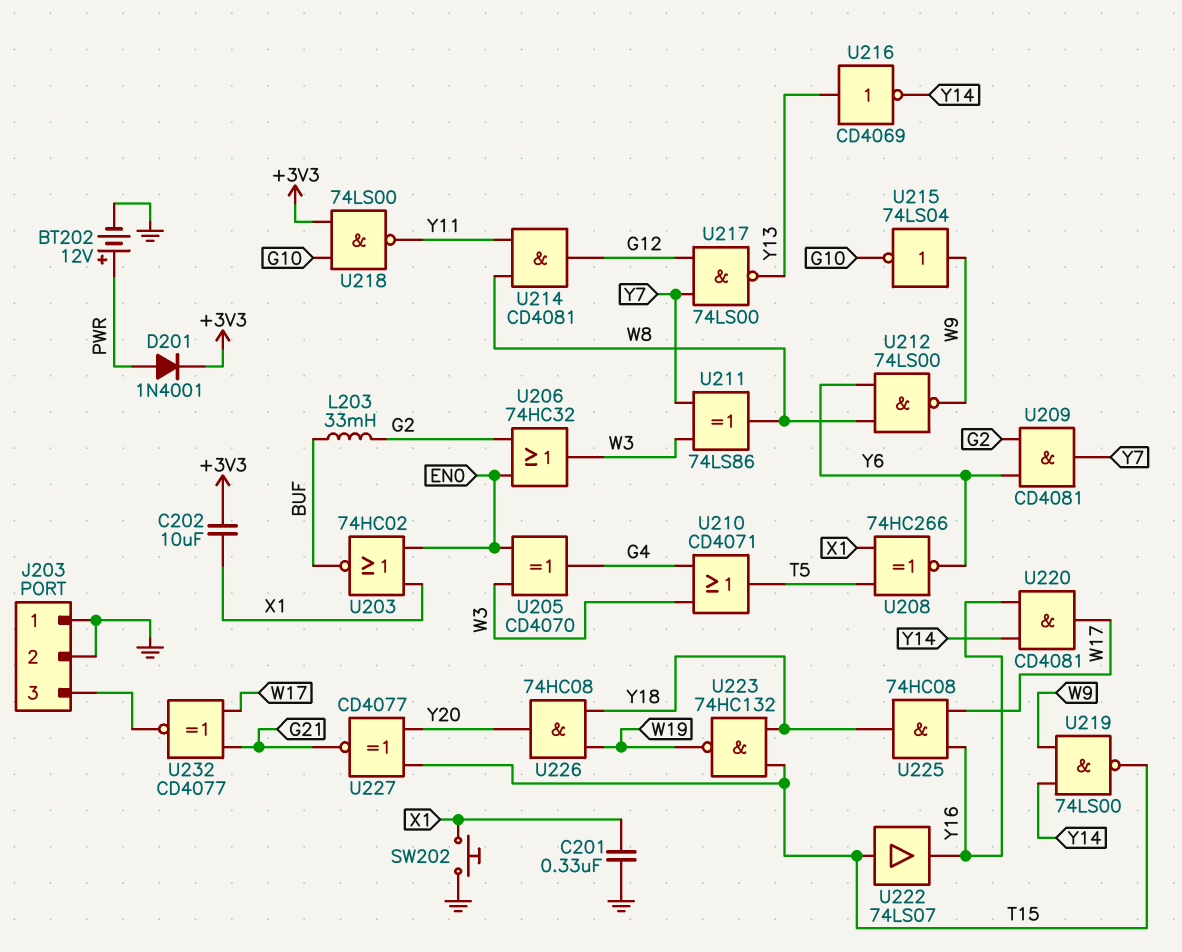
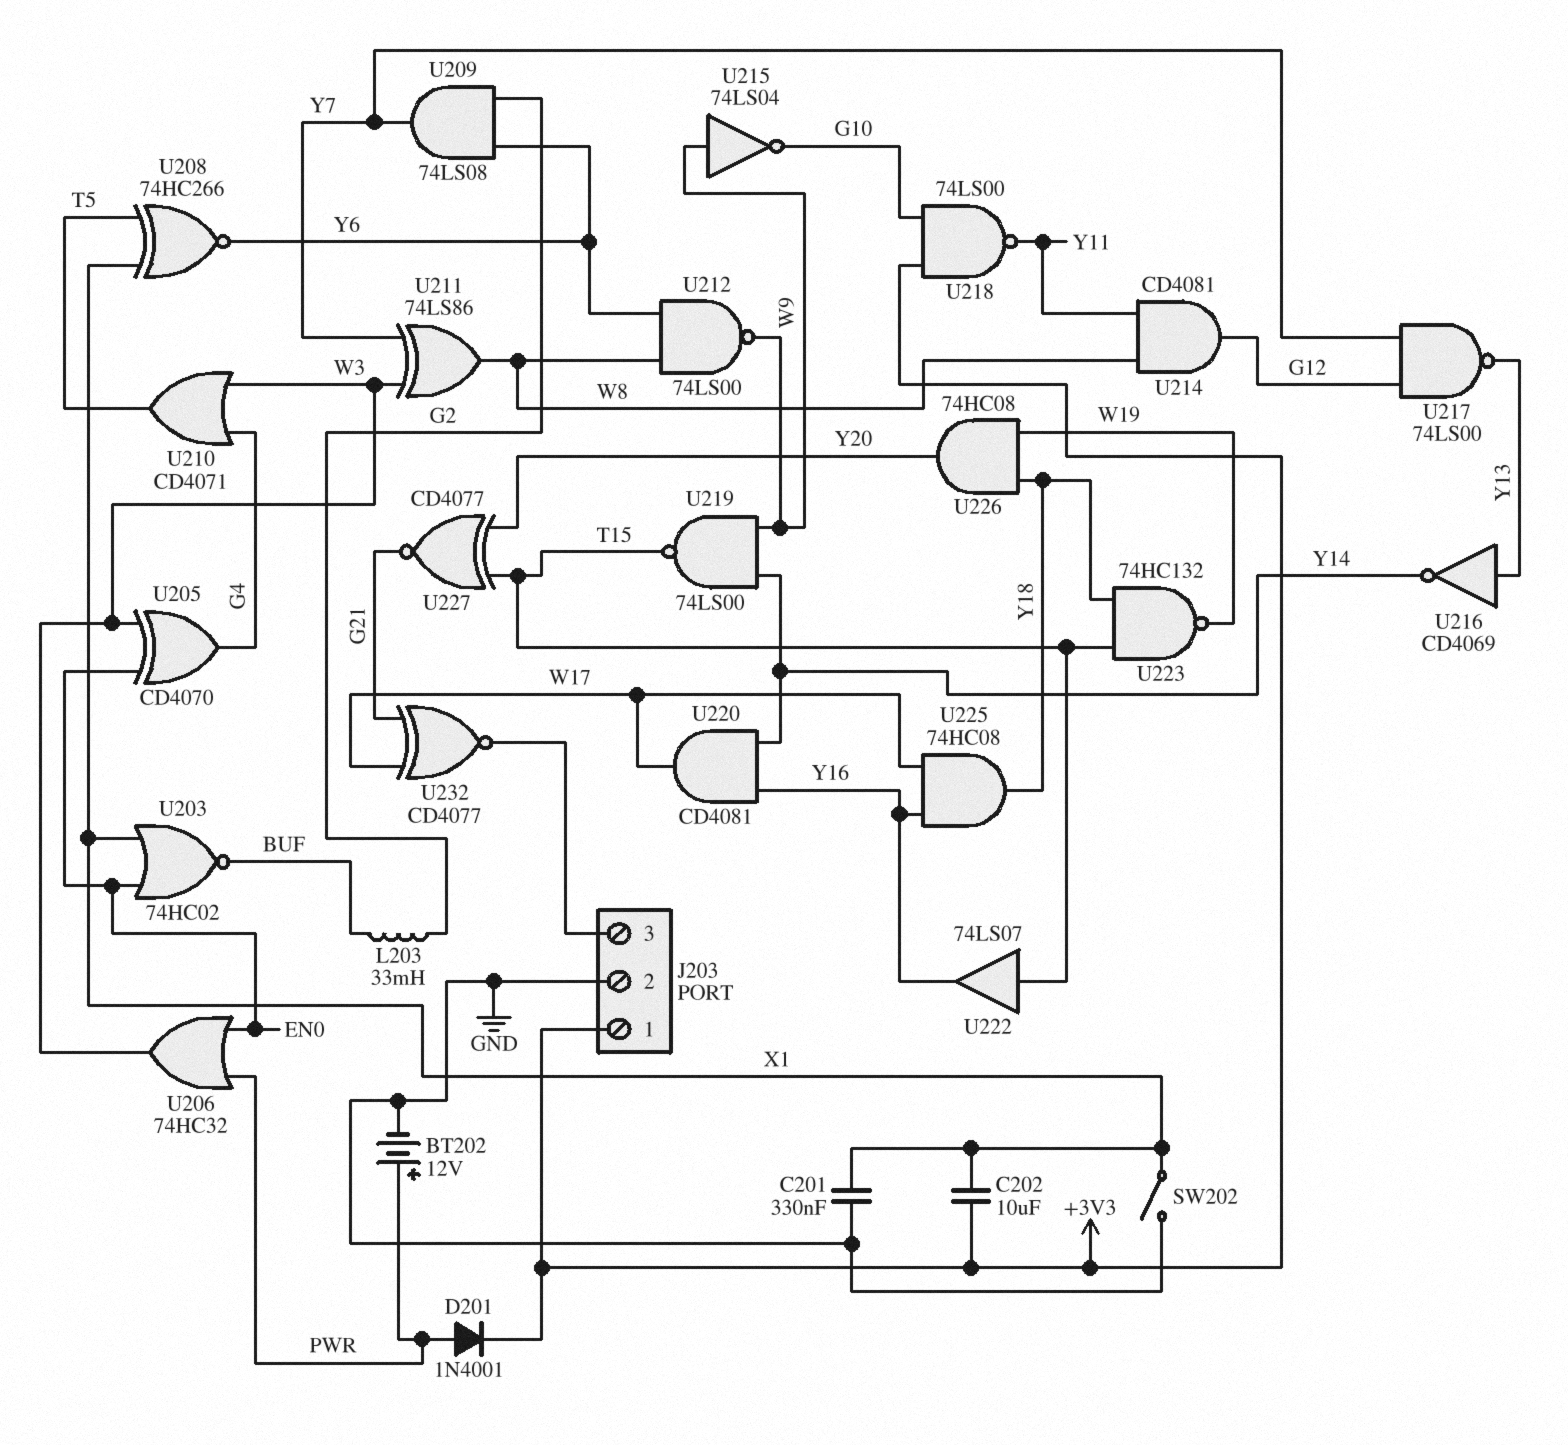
J203 pin 1: GND -> +3V3
SW202: button (GND, X1) -> switch (GND, X1)
U206: OR 74HC32 (in EN0, in G2, out W3) -> OR 74HC32 (in EN0, in PWR, out W3)
U209: AND CD4081 (in G2, in Y6, out Y7) -> AND 74LS08 (in G2, in Y6, out Y7)

